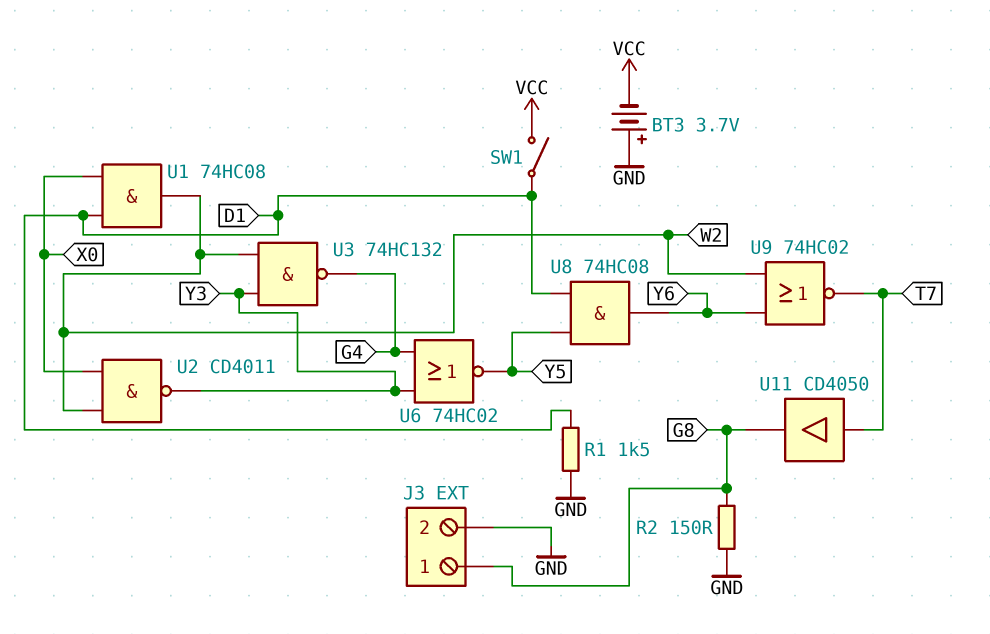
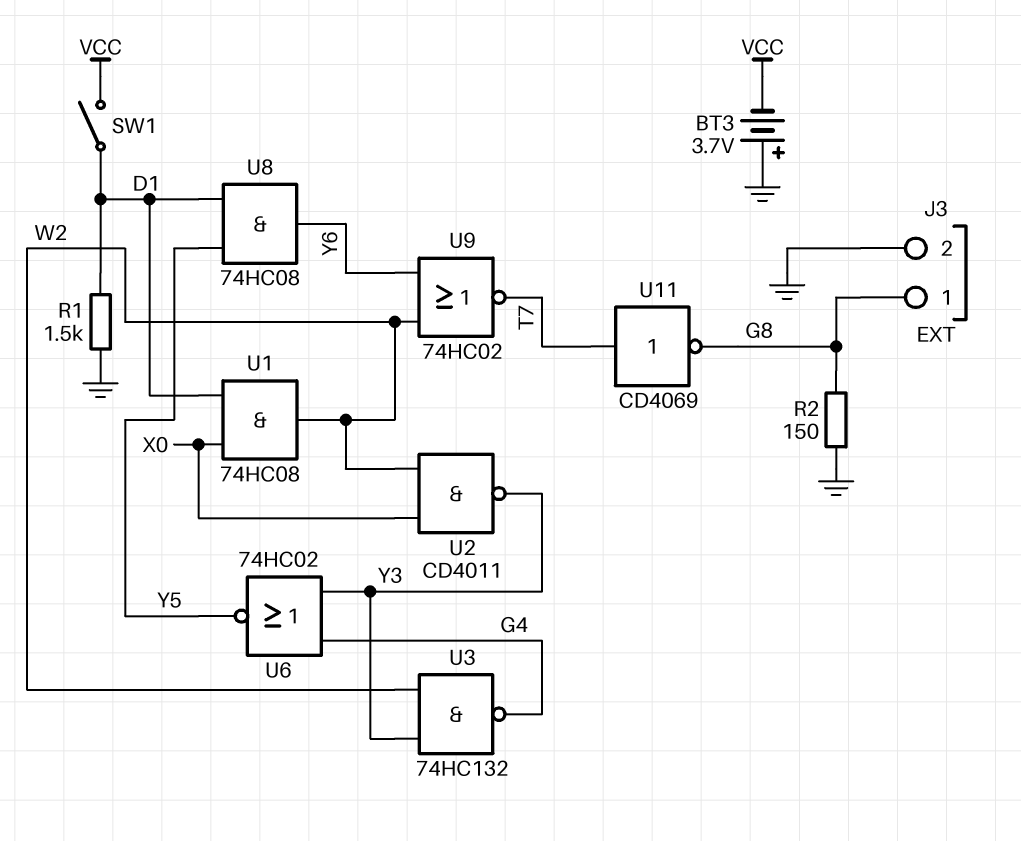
U11: buffer CD4050 (in T7, out G8) -> NOT CD4069 (in T7, out G8)

